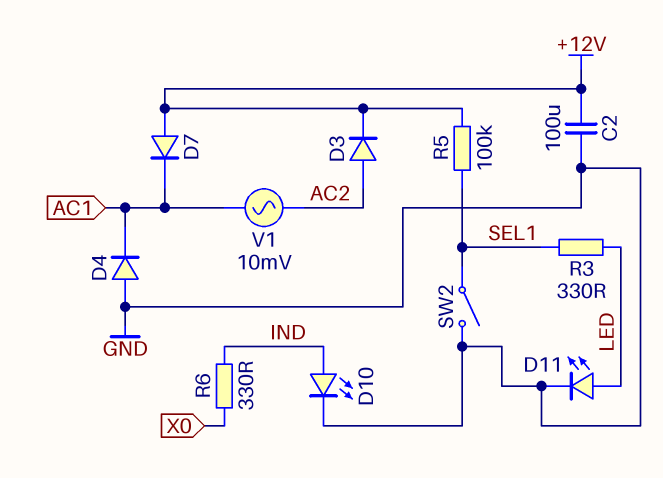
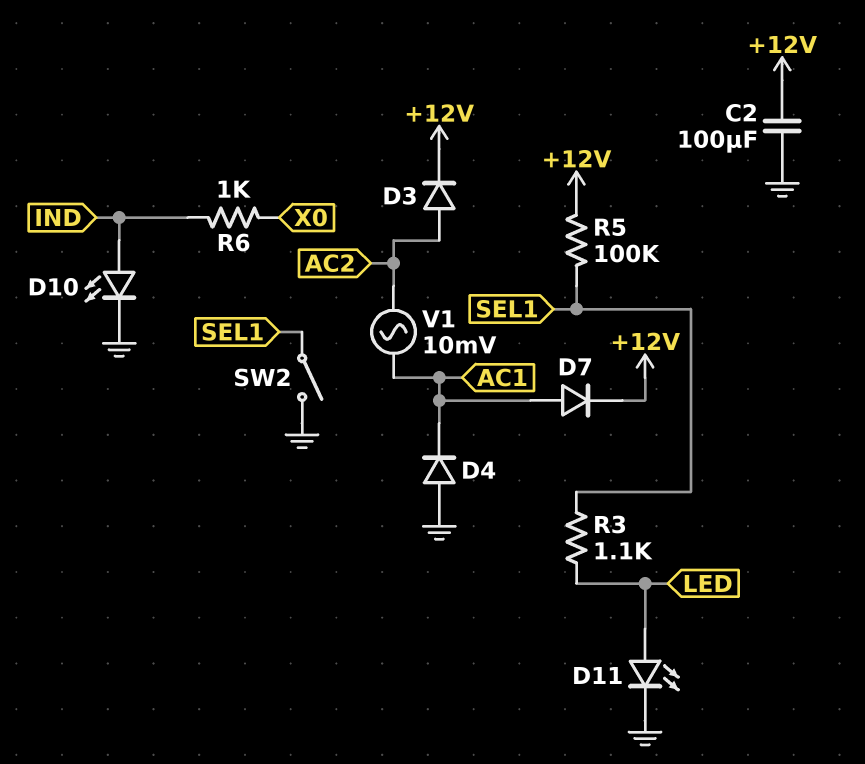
D7: diode (A +12V, K AC1) -> diode (A AC1, K +12V)
R3: 330 (LED, SEL1) -> 1.1k (LED, SEL1)
R6: 330 (IND, X0) -> 1k (IND, X0)

